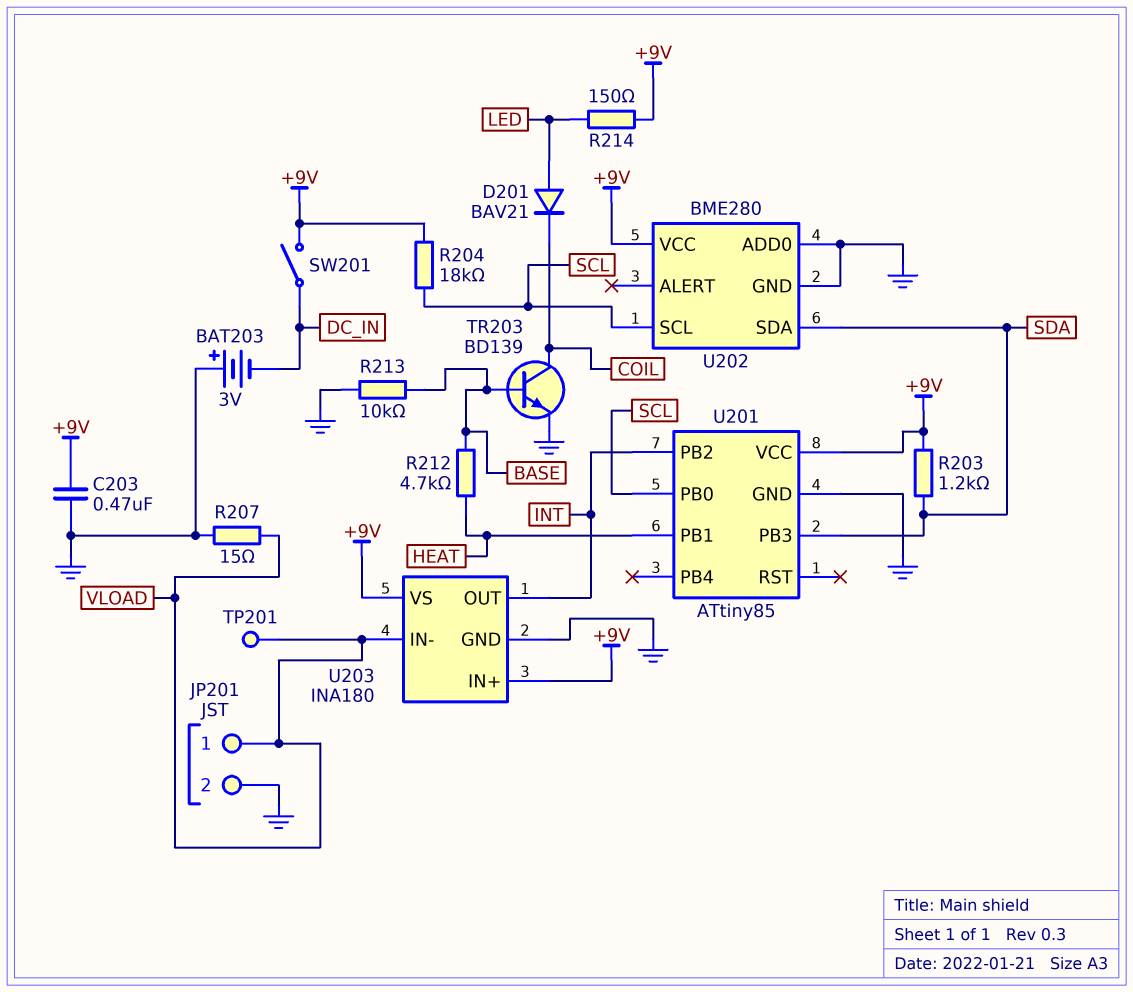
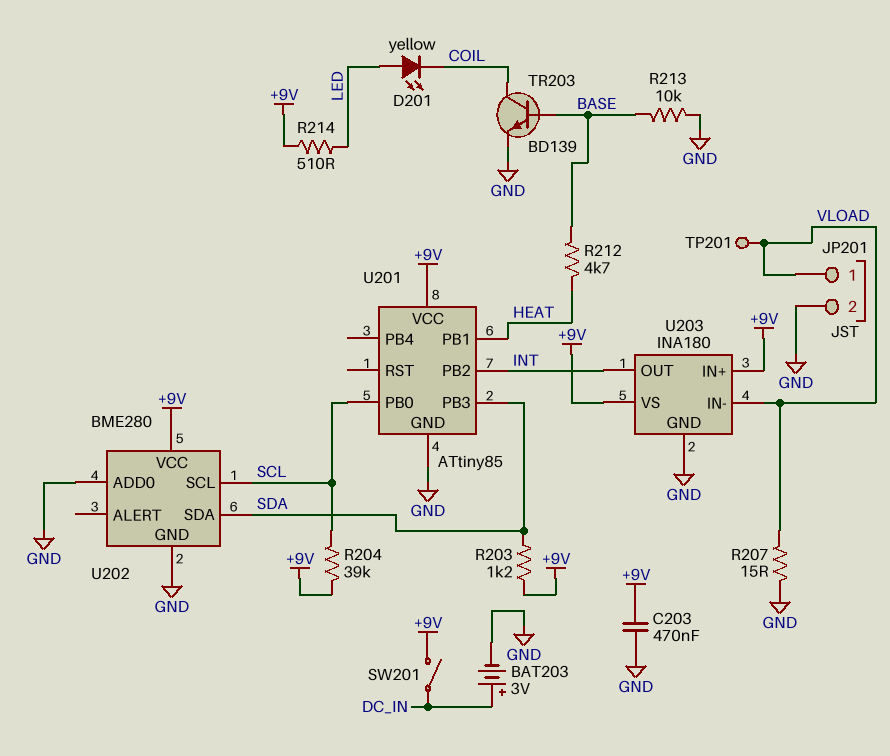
BAT203: 3V (plus GND, minus DC_IN) -> 3V (plus DC_IN, minus GND)
D201: diode BAV21 (A LED, K COIL) -> LED yellow (A LED, K COIL)
R204: 18k (+9V, SCL) -> 39k (+9V, SCL)
R214: 150 (+9V, LED) -> 510 (+9V, LED)

